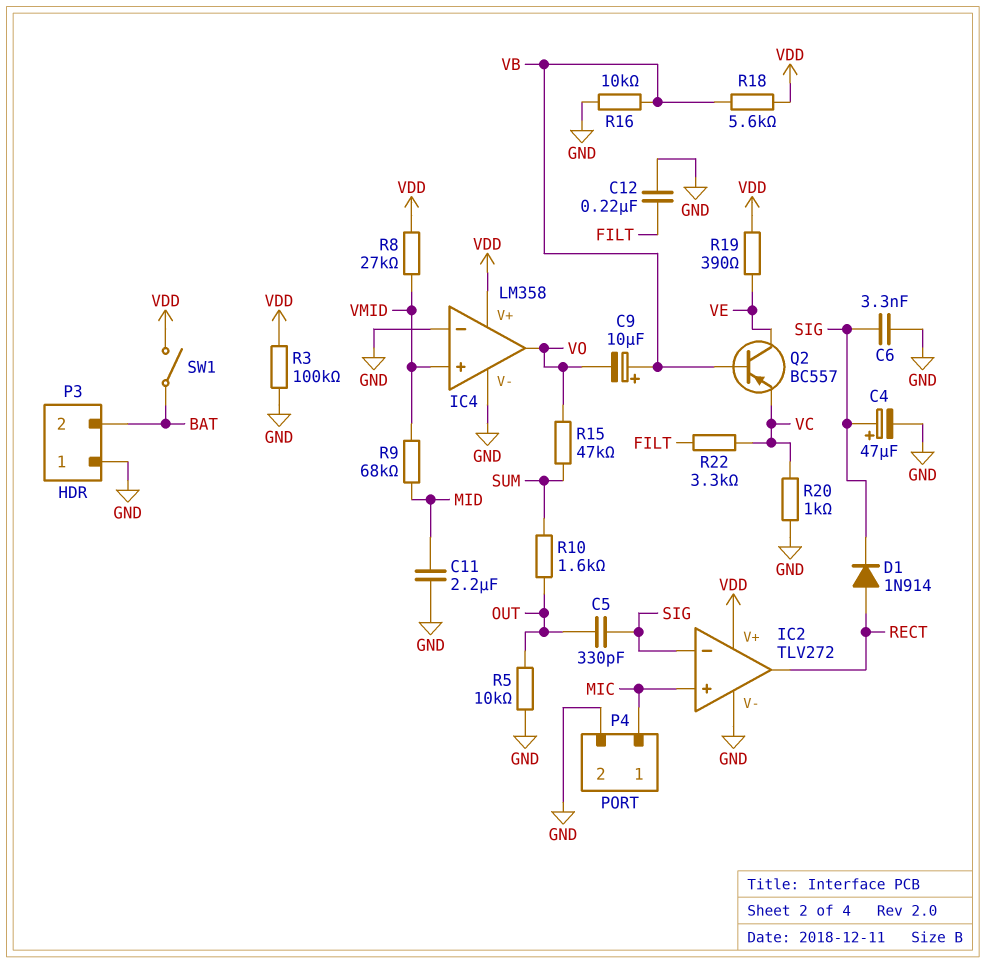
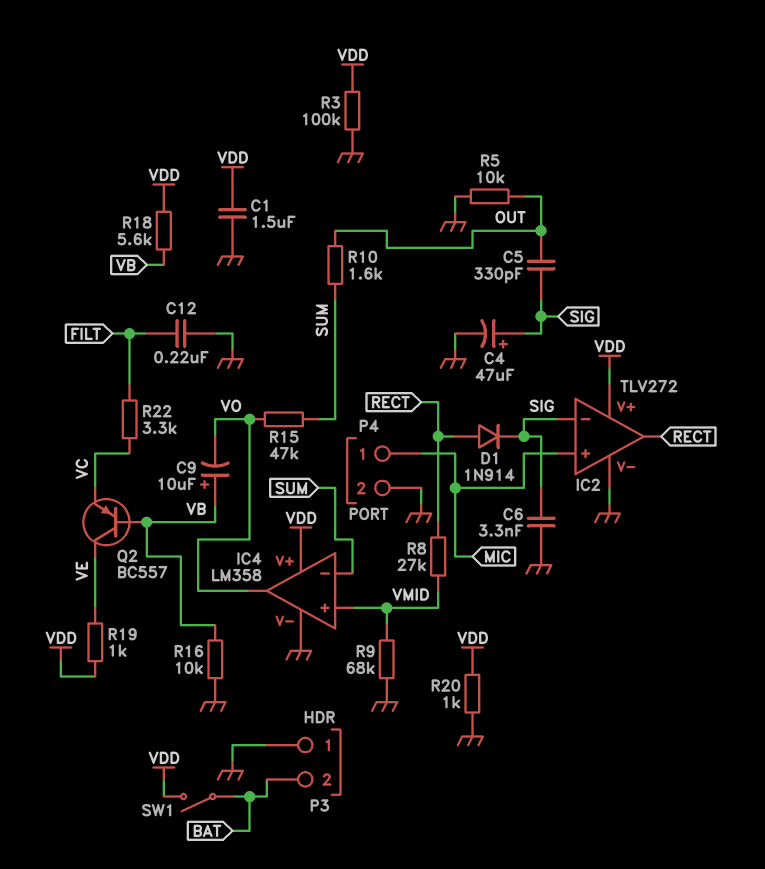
C1: none -> 1.5uF (GND, VDD)
C11: 2.2uF (GND, MID) -> none
IC4 pin in-: GND -> SUM
R8: 27k (VDD, VMID) -> 27k (RECT, VMID)
R9: 68k (MID, VMID) -> 68k (GND, VMID)
R19: 390 (VDD, VE) -> 1k (VDD, VE)
R20: 1k (GND, VC) -> 1k (GND, VDD)

